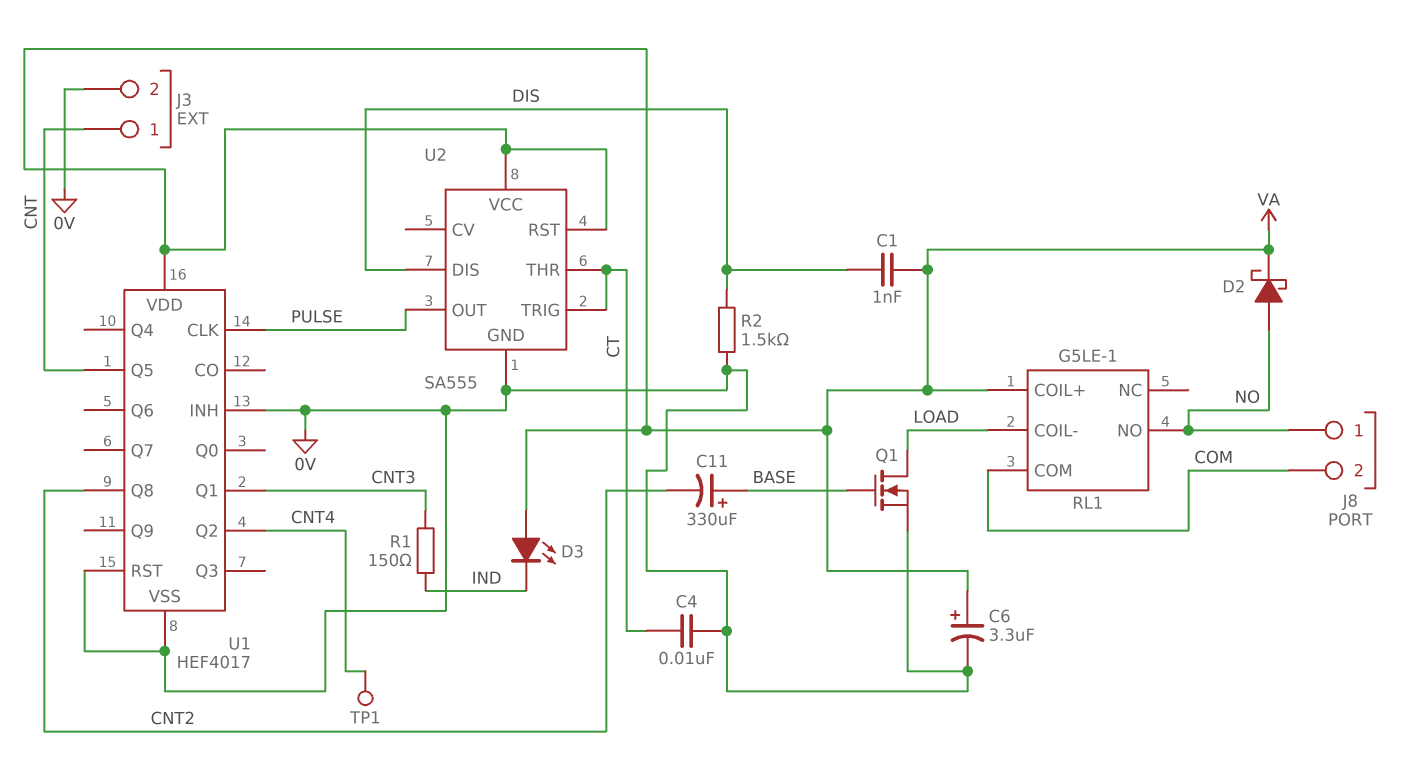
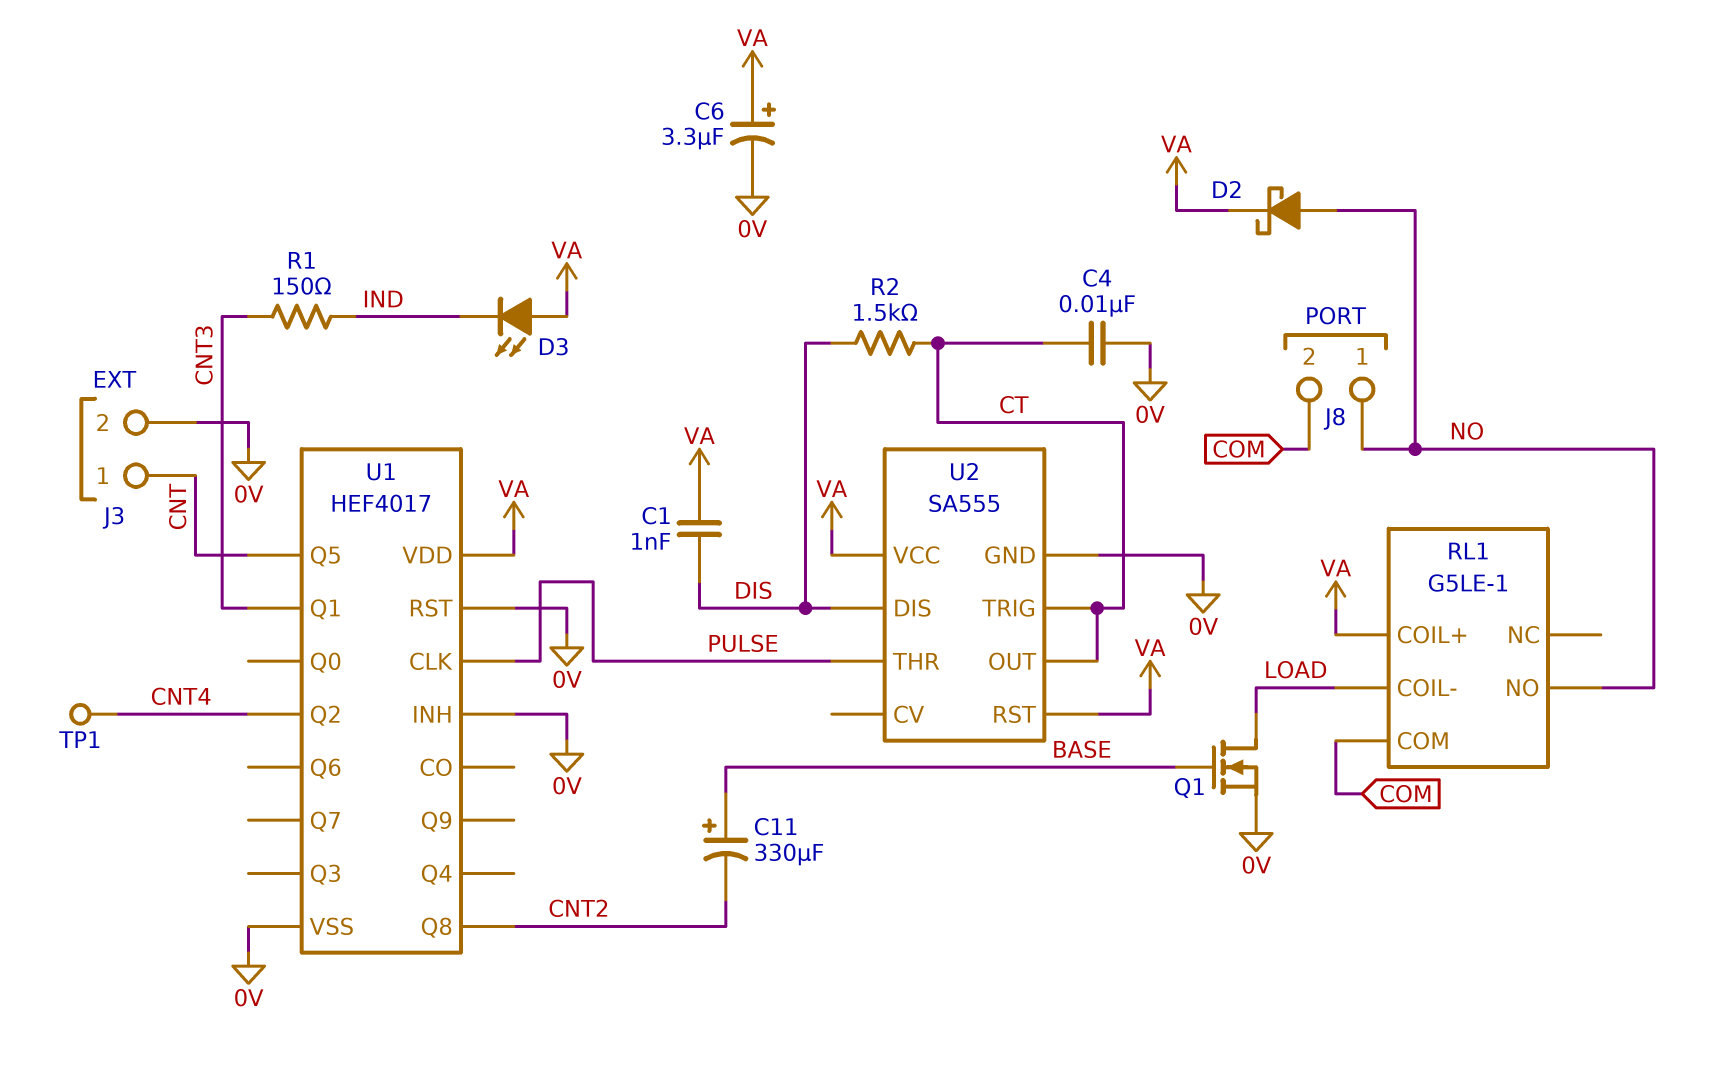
R2: 1.5k (0V, DIS) -> 1.5k (CT, DIS)
U2 pin OUT: PULSE -> CT
U2 pin THR: CT -> PULSE

